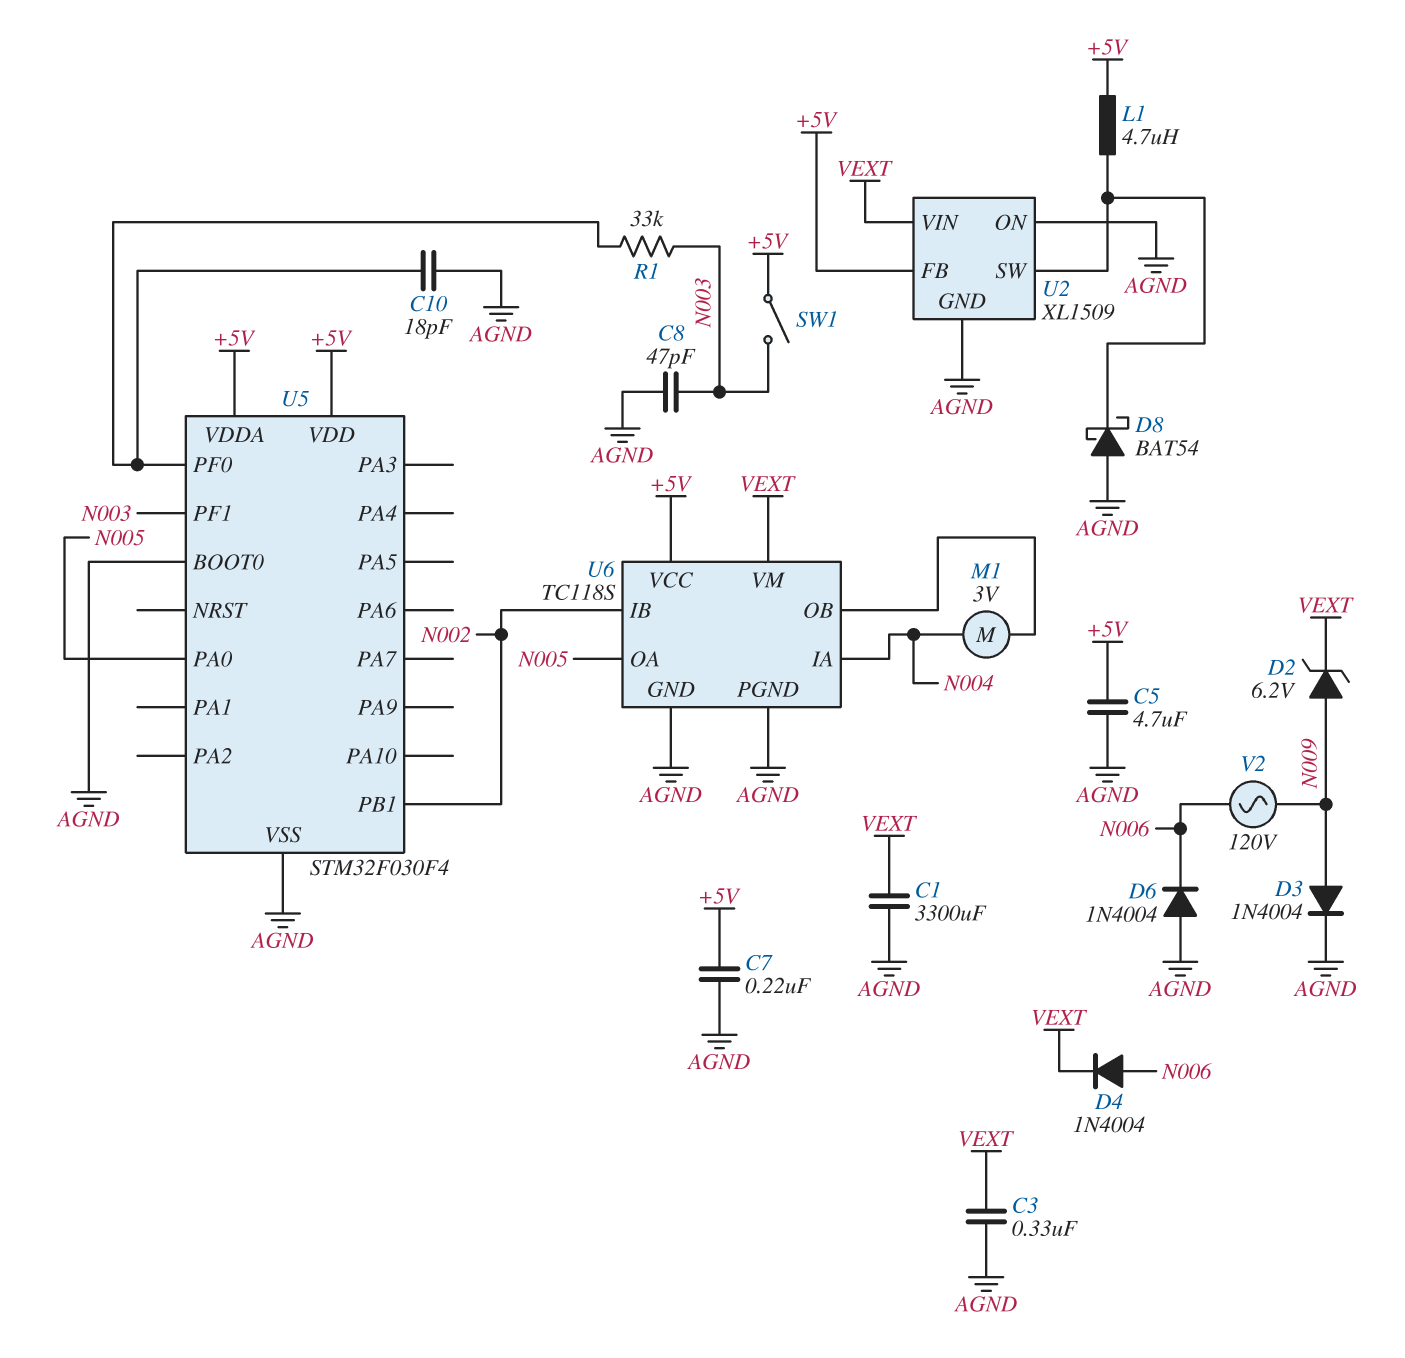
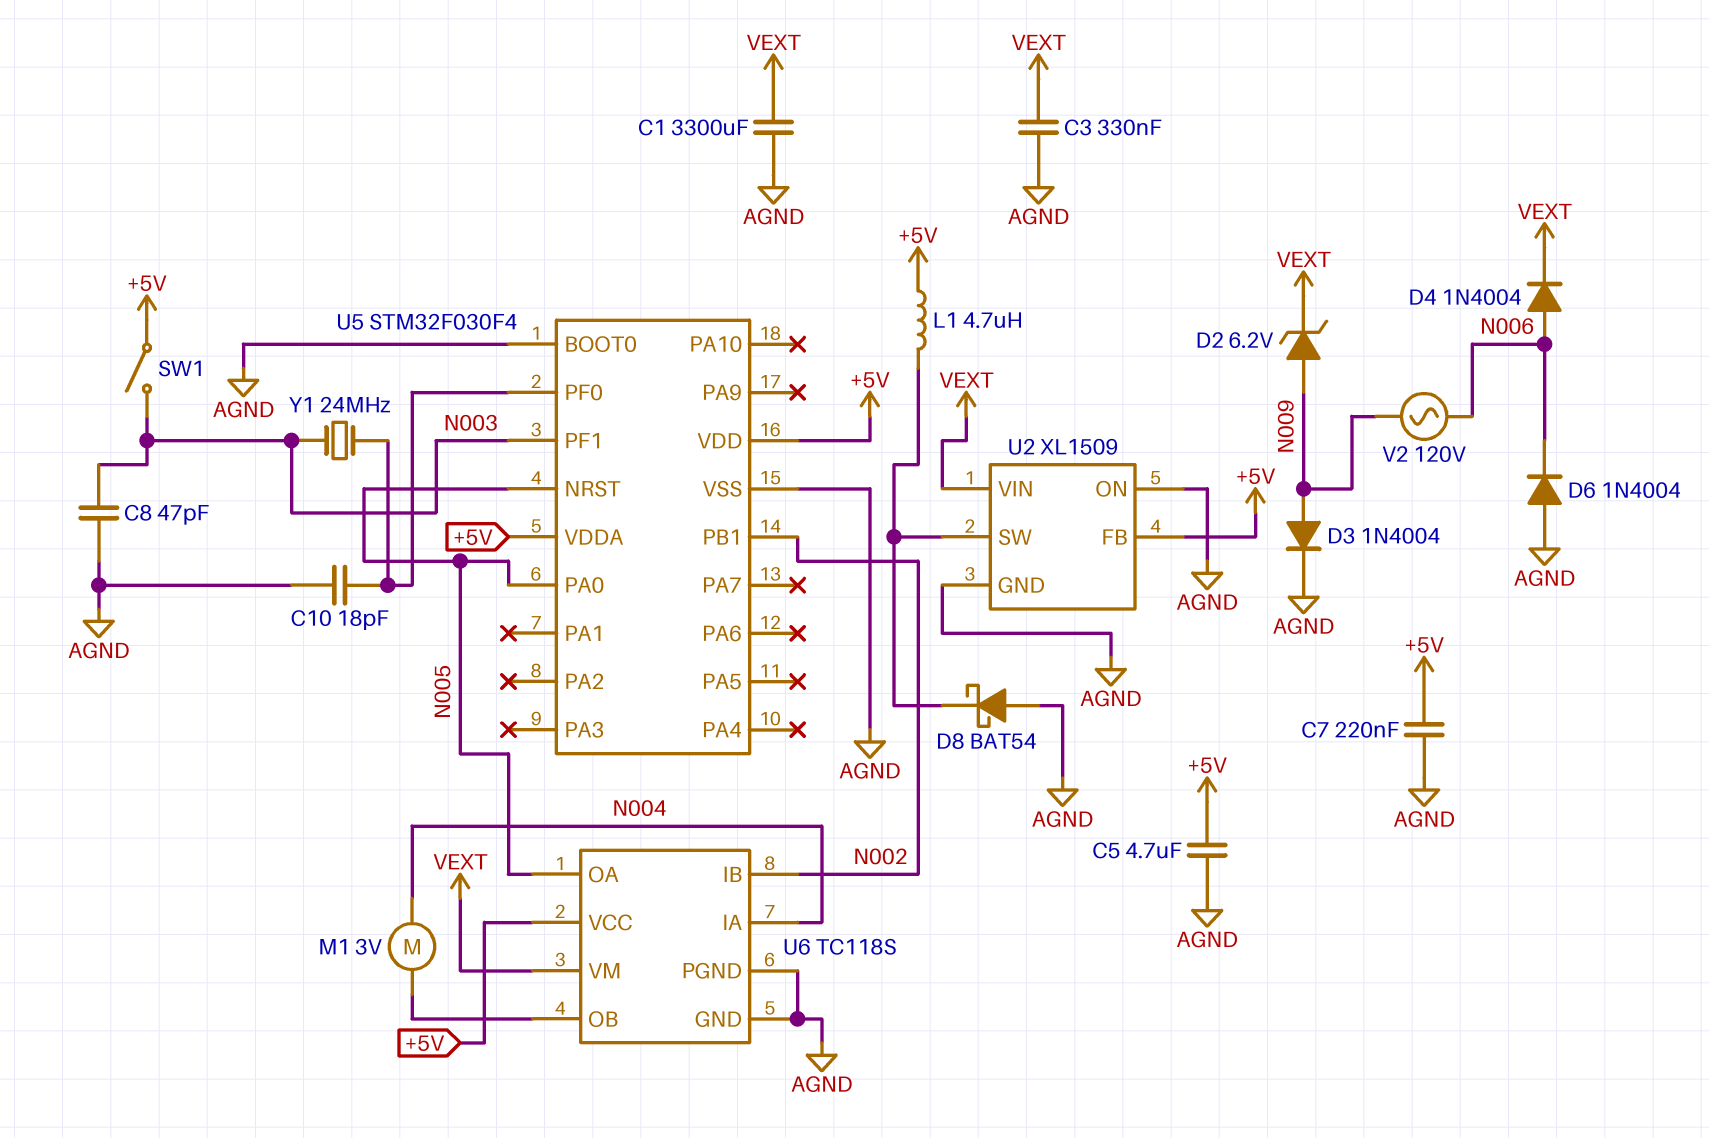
R1: 33k (N003, U5/PF0) -> none
U5 pin NRST: none -> N005
Y1: none -> 24MHz (N003, U5/PF0)

